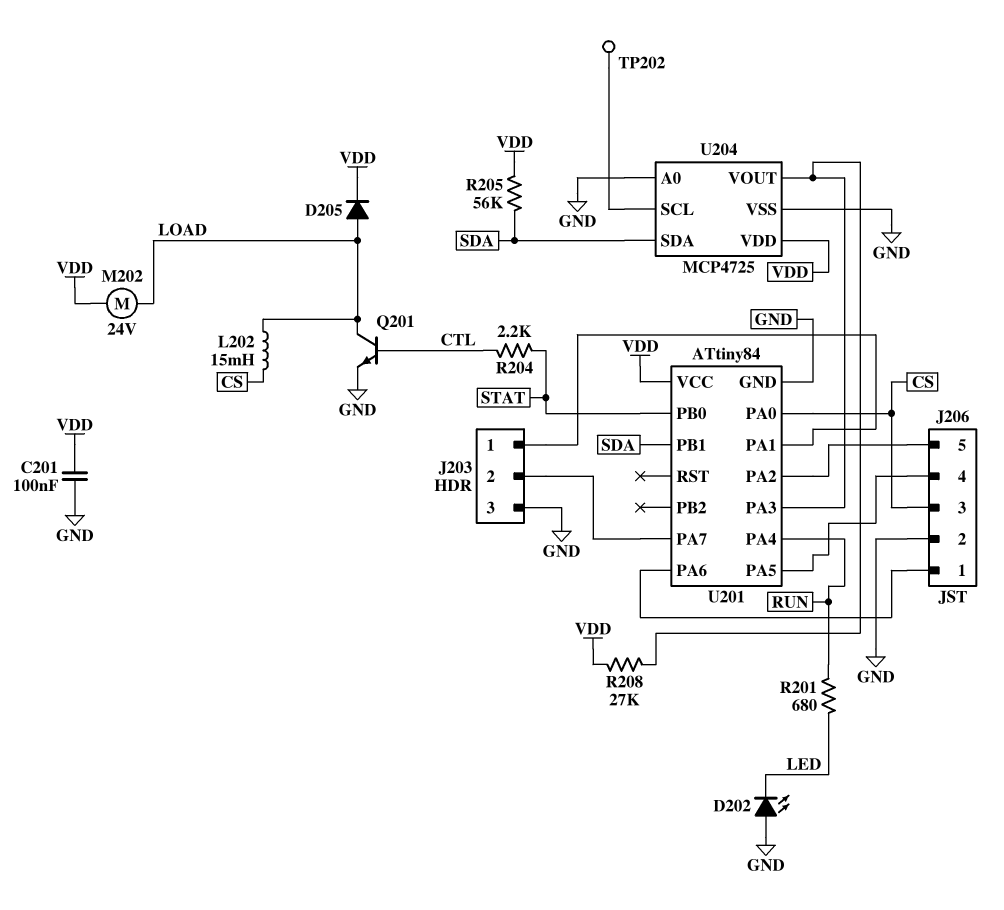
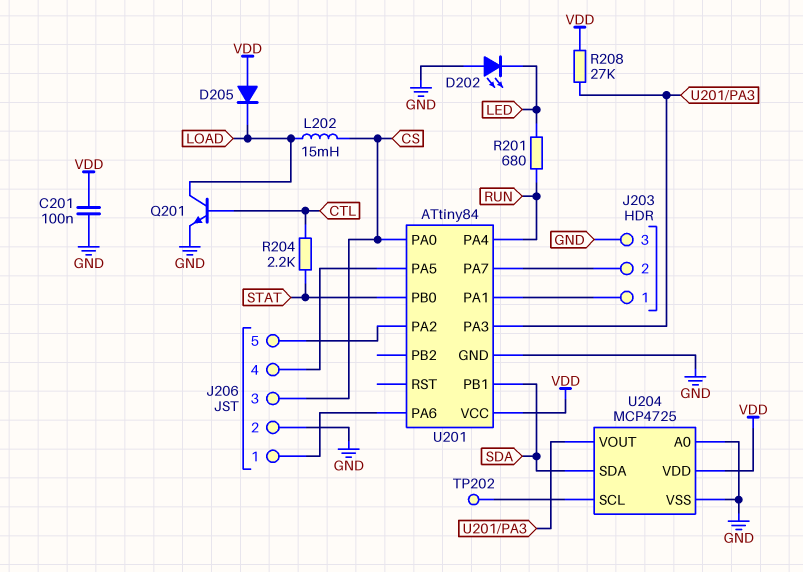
D205: diode (A LOAD, K VDD) -> diode (A VDD, K LOAD)
M202: motor 24V (LOAD, VDD) -> none
R205: 56k (SDA, VDD) -> none

